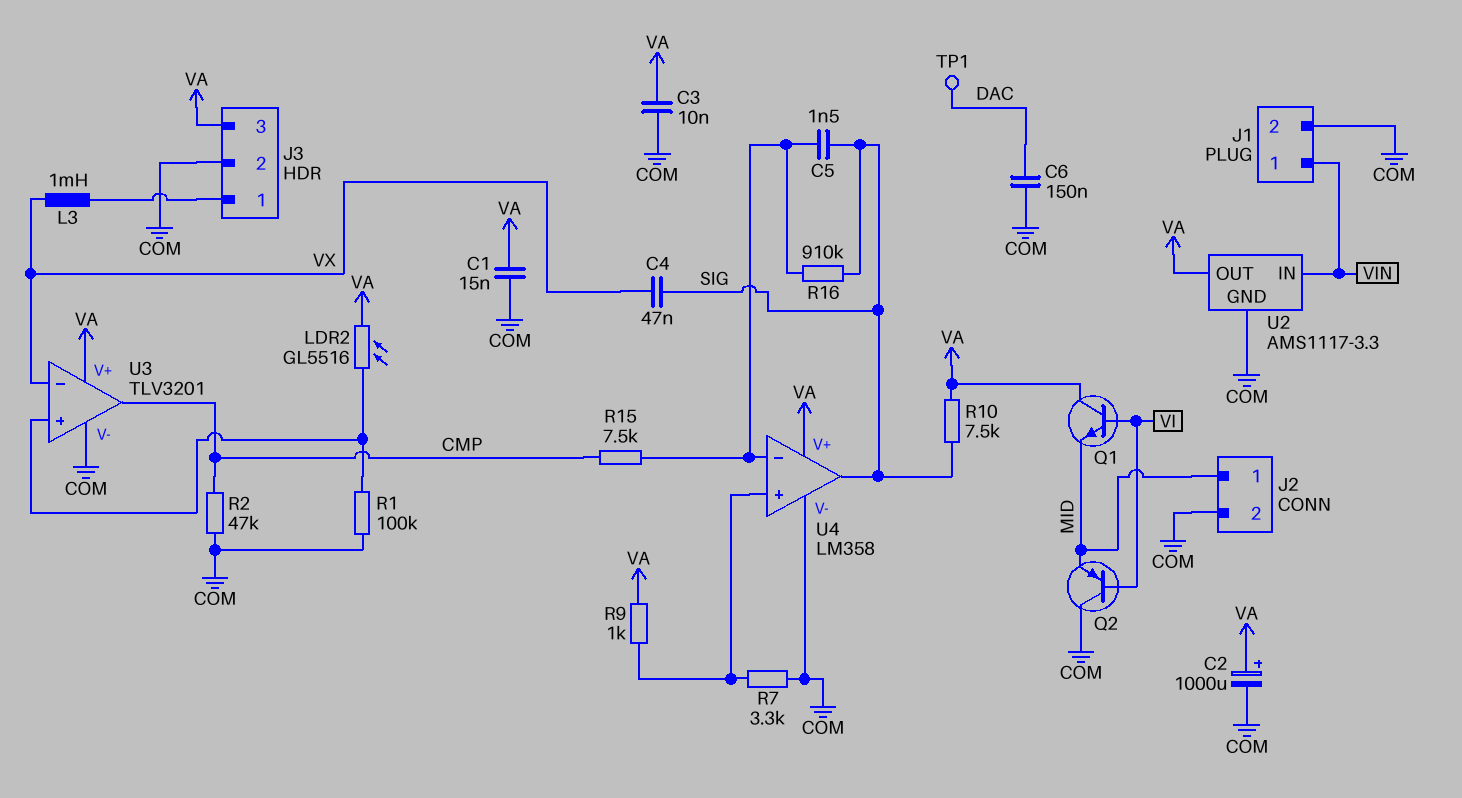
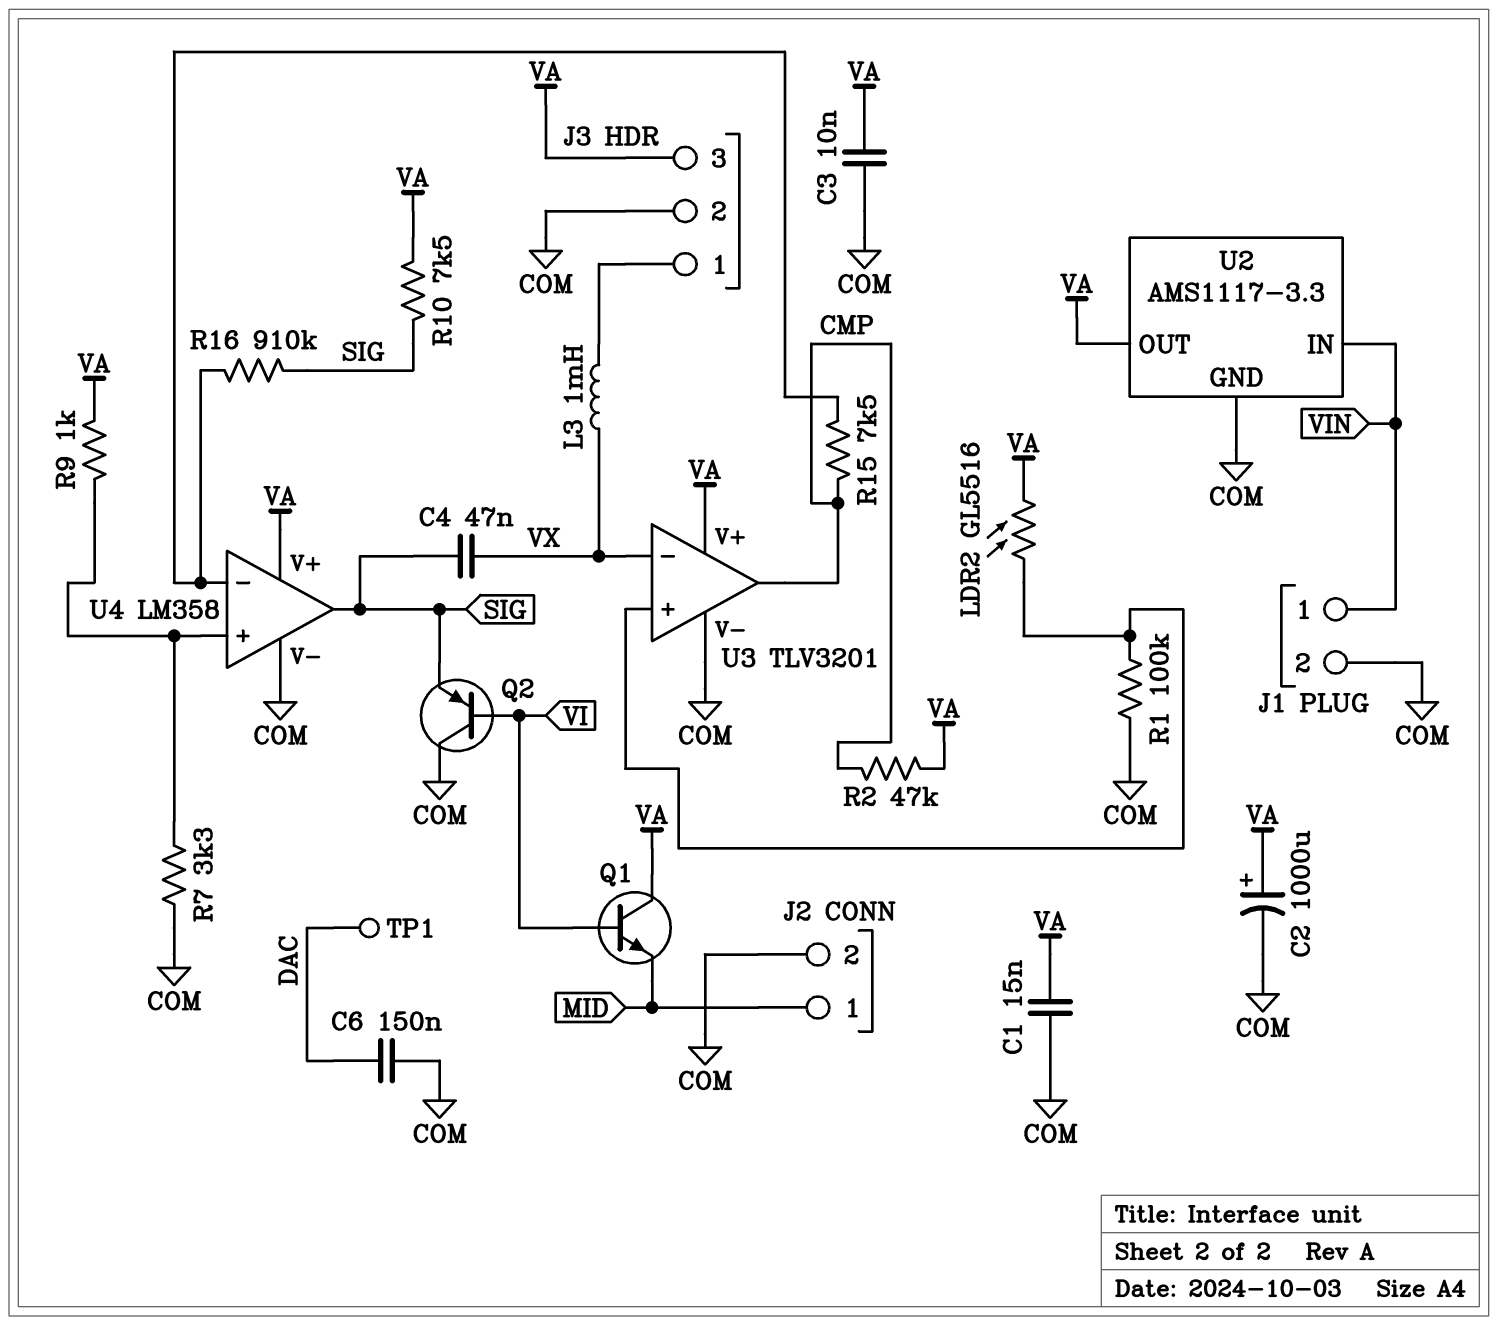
C5: 1.5nF (SIG, U4/in-) -> none
Q2: PNP (B VI, C COM, E MID) -> PNP (B VI, C COM, E SIG)
R2: 47k (CMP, COM) -> 47k (CMP, VA)

